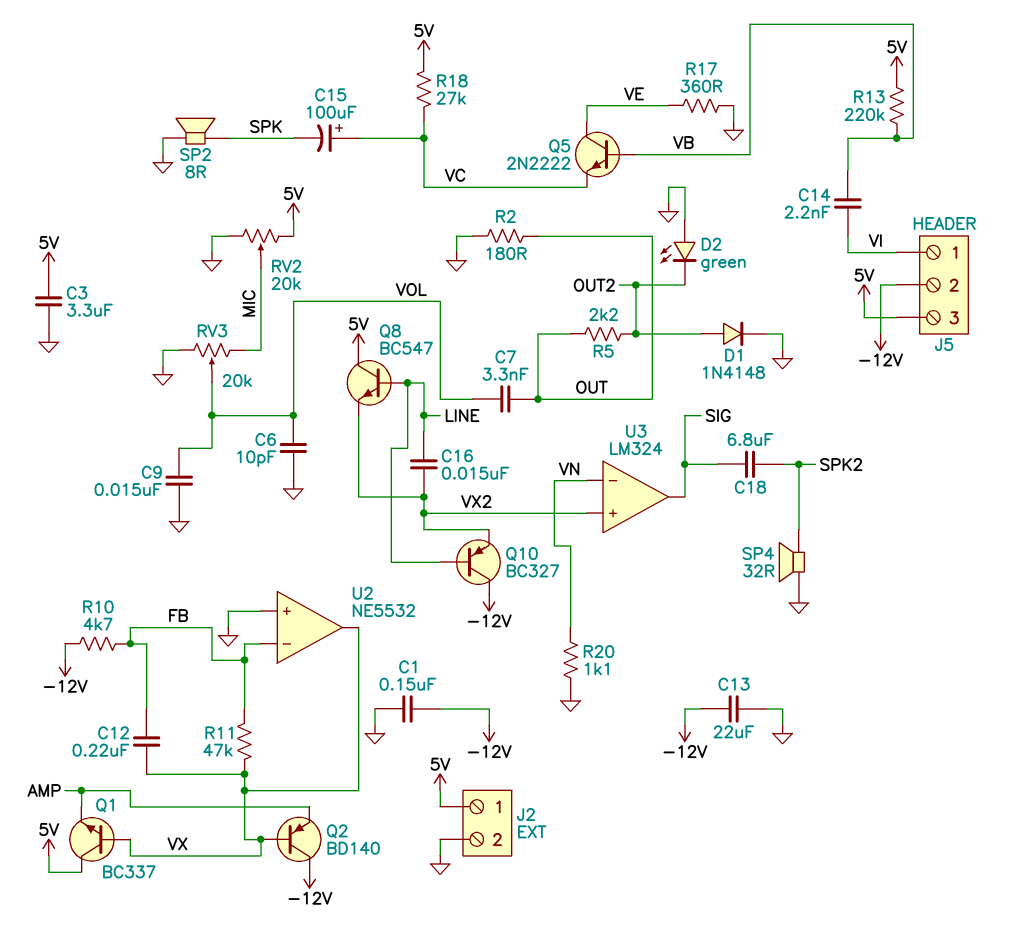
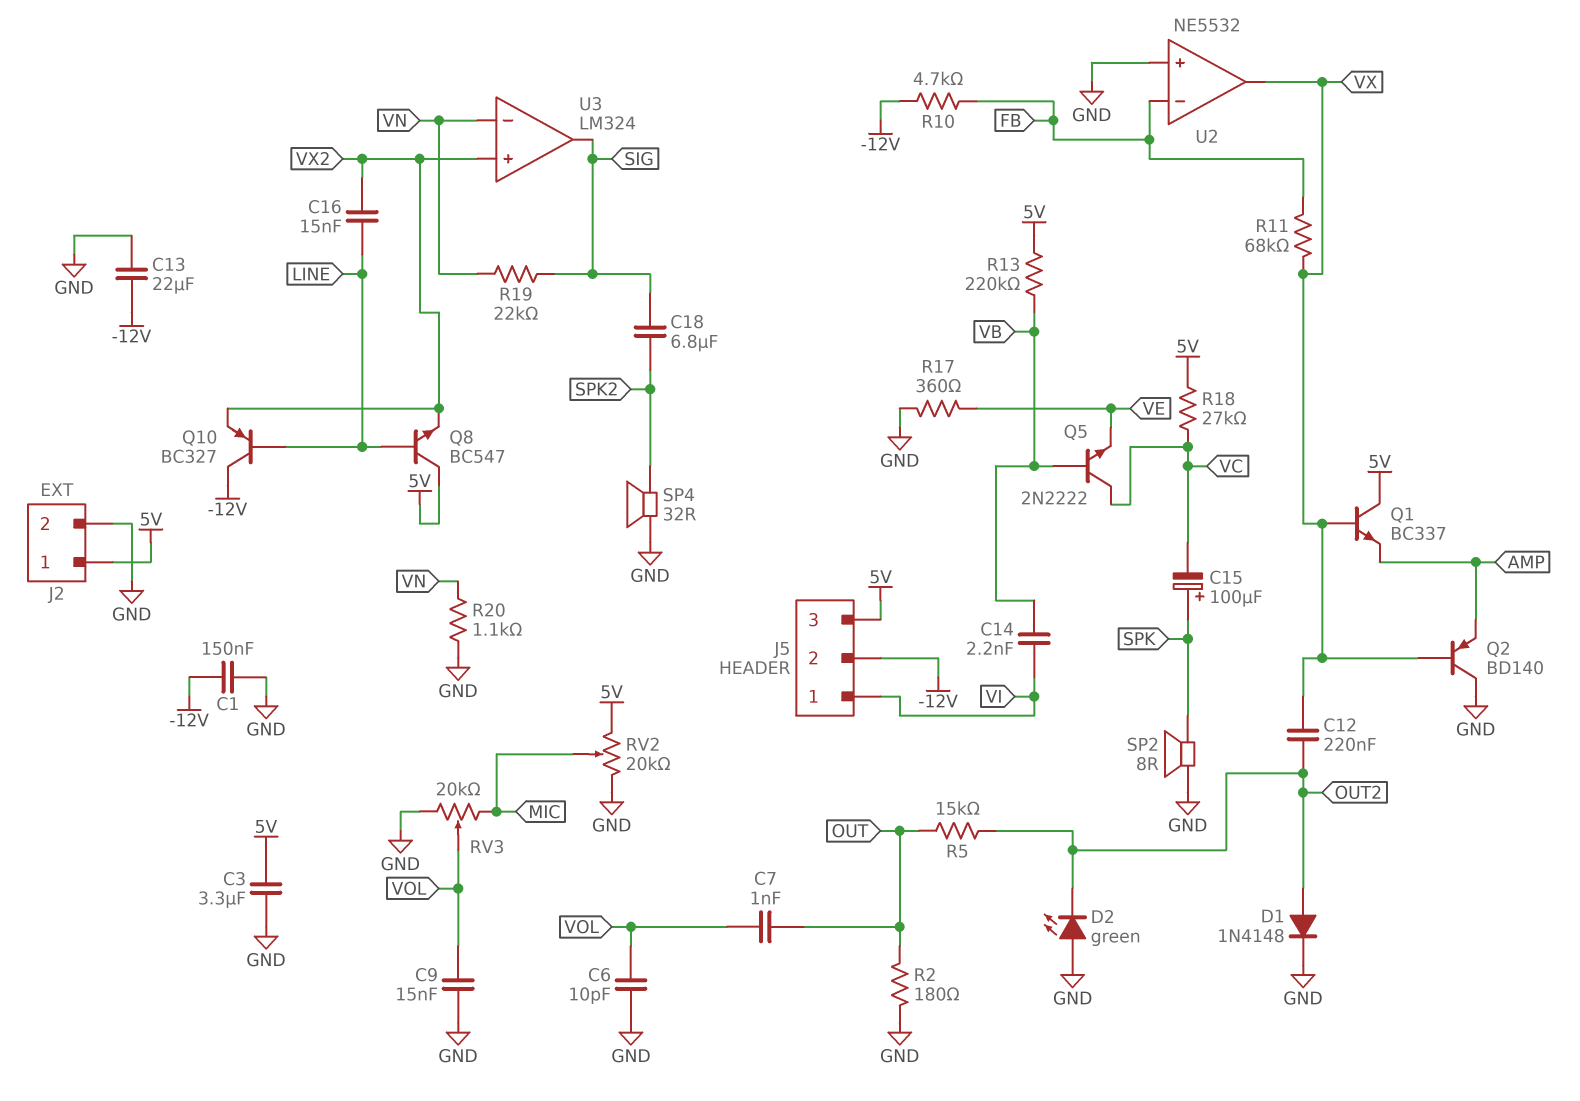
C7: 3.3nF (OUT, VOL) -> 1nF (OUT, VOL)
C12: 220nF (FB, VX) -> 220nF (OUT2, VX)
C15: 100uF (plus VC, minus SPK) -> 100uF (plus SPK, minus VC)
Q2: PNP BD140 (B VX, C -12V, E AMP) -> PNP BD140 (B VX, C GND, E AMP)
Q5: NPN 2N2222 (B VB, C VE, E VC) -> NPN 2N2222 (B VB, C VC, E VE)
R5: 2.2k (OUT, OUT2) -> 15k (OUT, OUT2)
R11: 47k (FB, VX) -> 68k (FB, VX)
R19: none -> 22k (SIG, VN)

